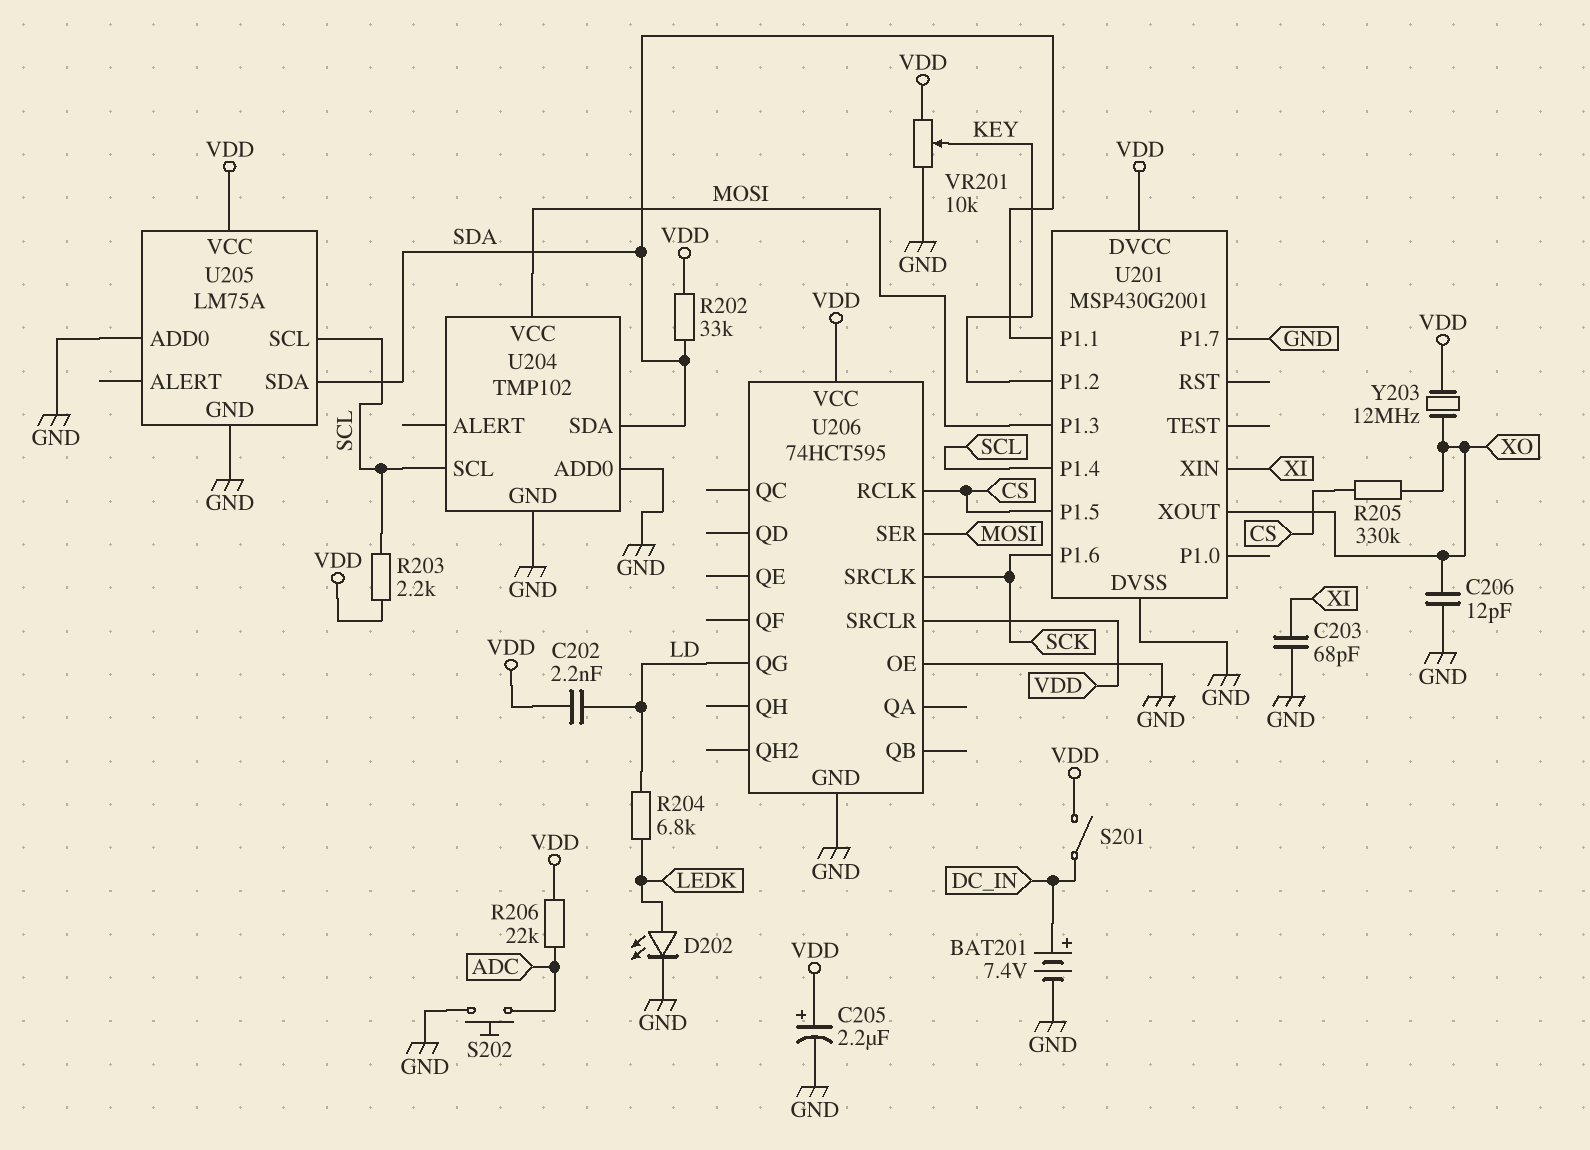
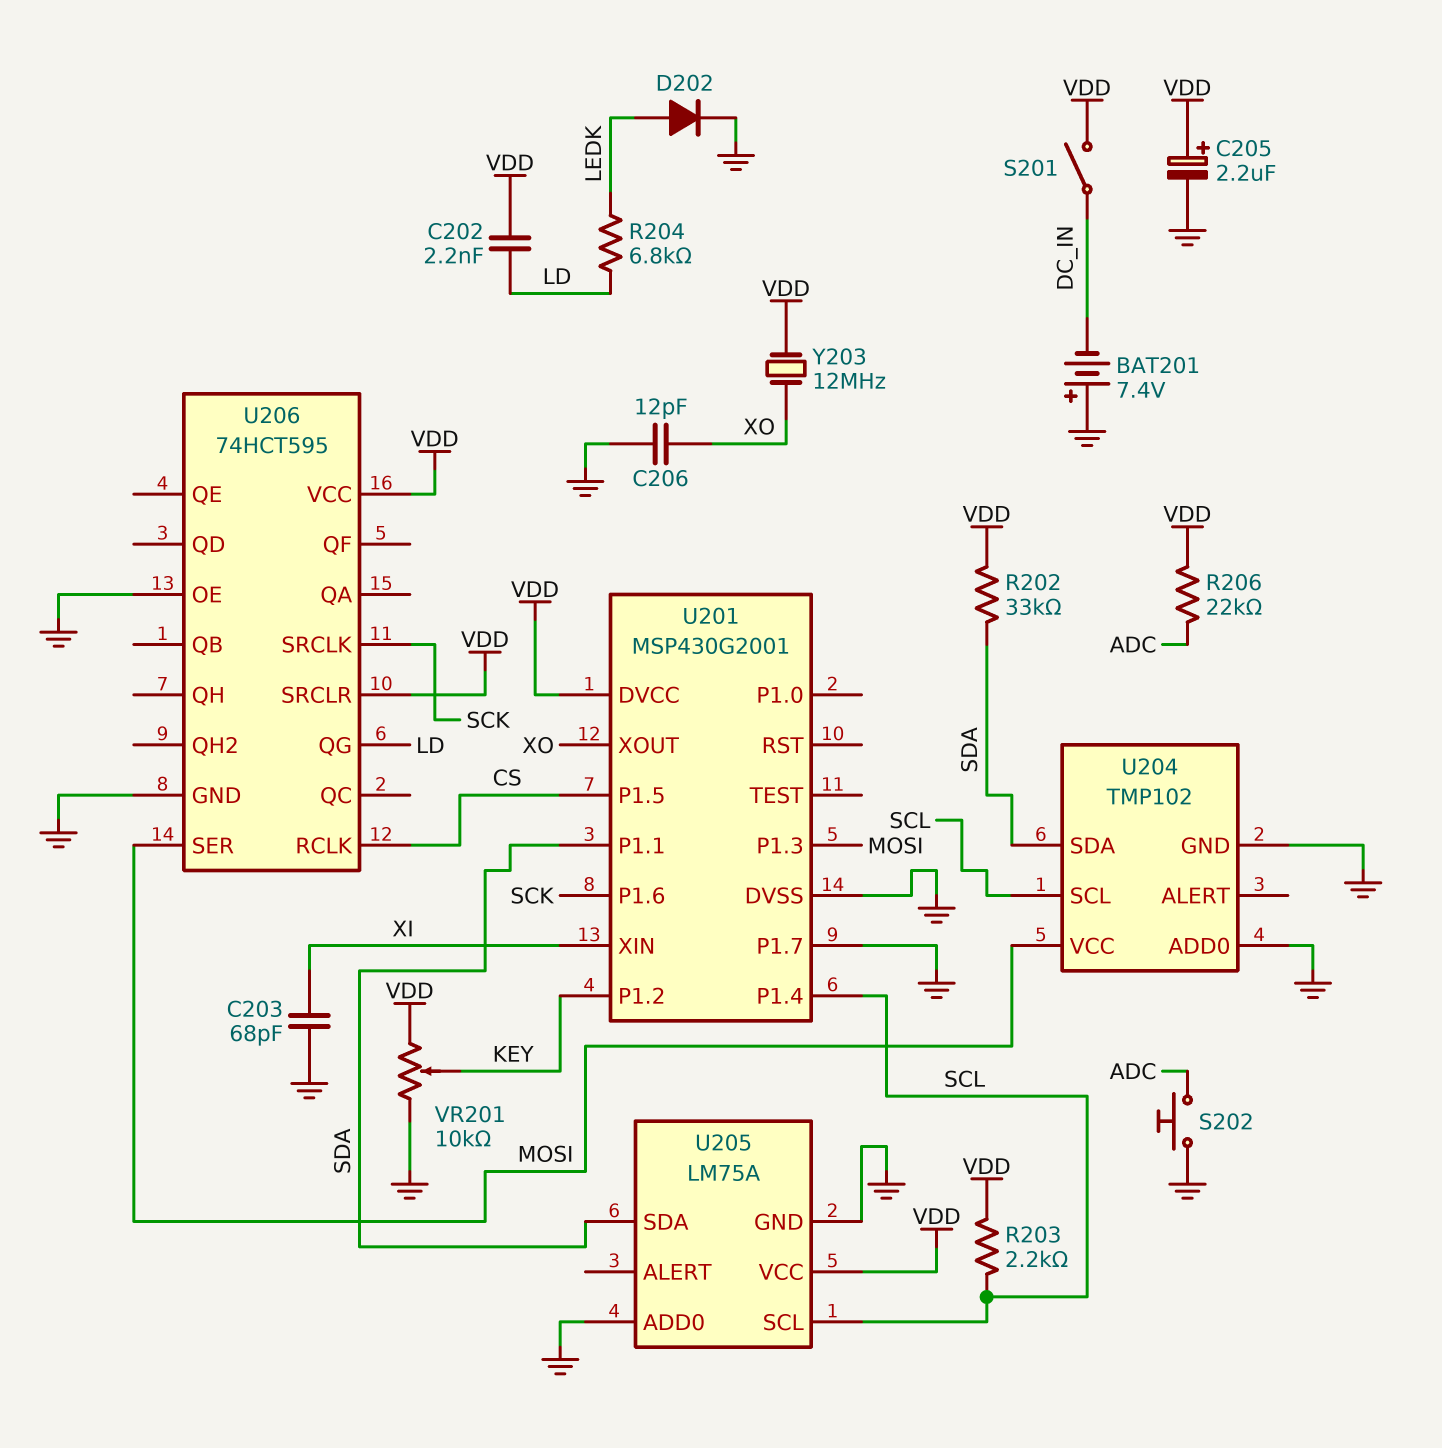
BAT201: 7.4V (plus DC_IN, minus GND) -> 7.4V (plus GND, minus DC_IN)
D202: LED (A LEDK, K GND) -> diode (A LEDK, K GND)
R205: 330k (CS, XO) -> none

